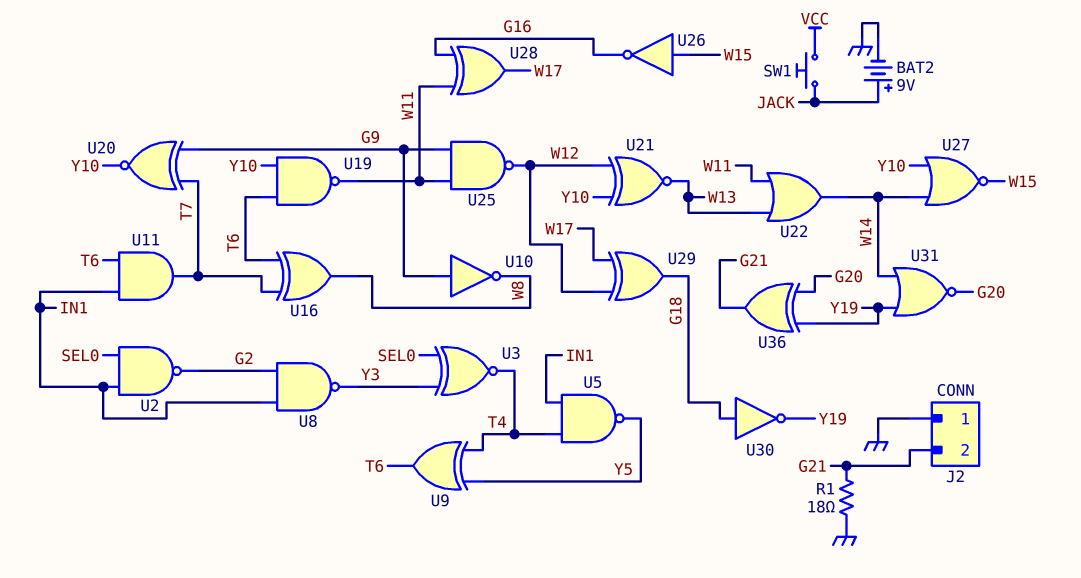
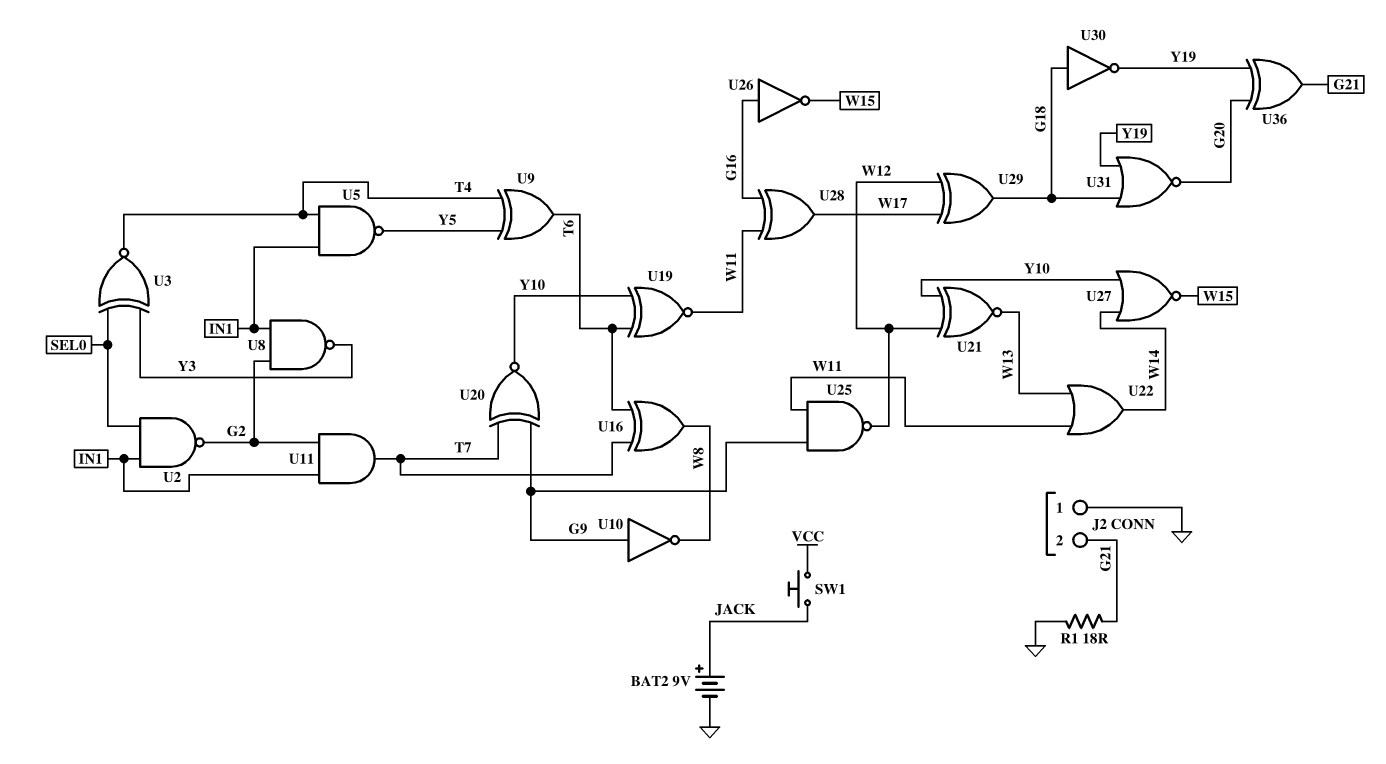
U11: AND (in IN1, in T6, out T7) -> AND (in G2, in IN1, out T7)
U19: NAND (in T6, in Y10, out W11) -> XNOR (in T6, in Y10, out W11)
U26: NOT (in W15, out G16) -> NOT (in G16, out W15)
U31: NOR (in W14, in Y19, out G20) -> NOR (in G18, in Y19, out G20)

